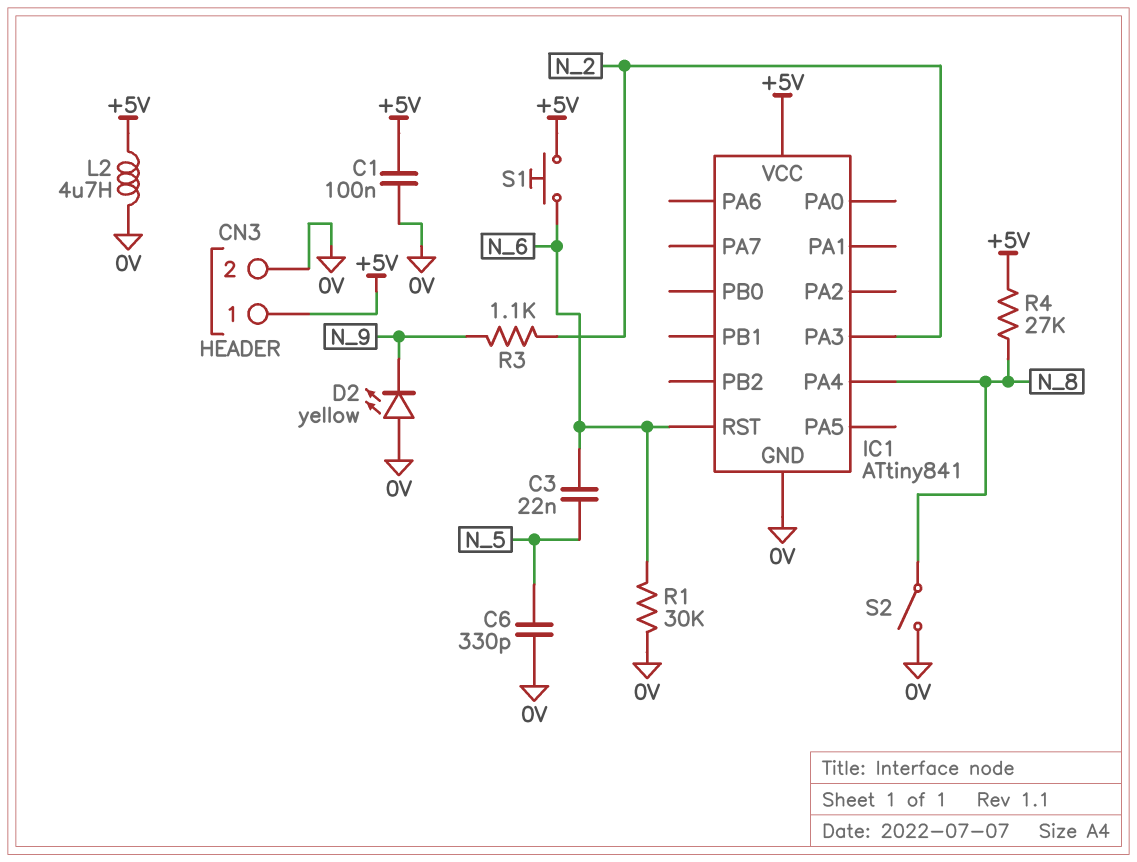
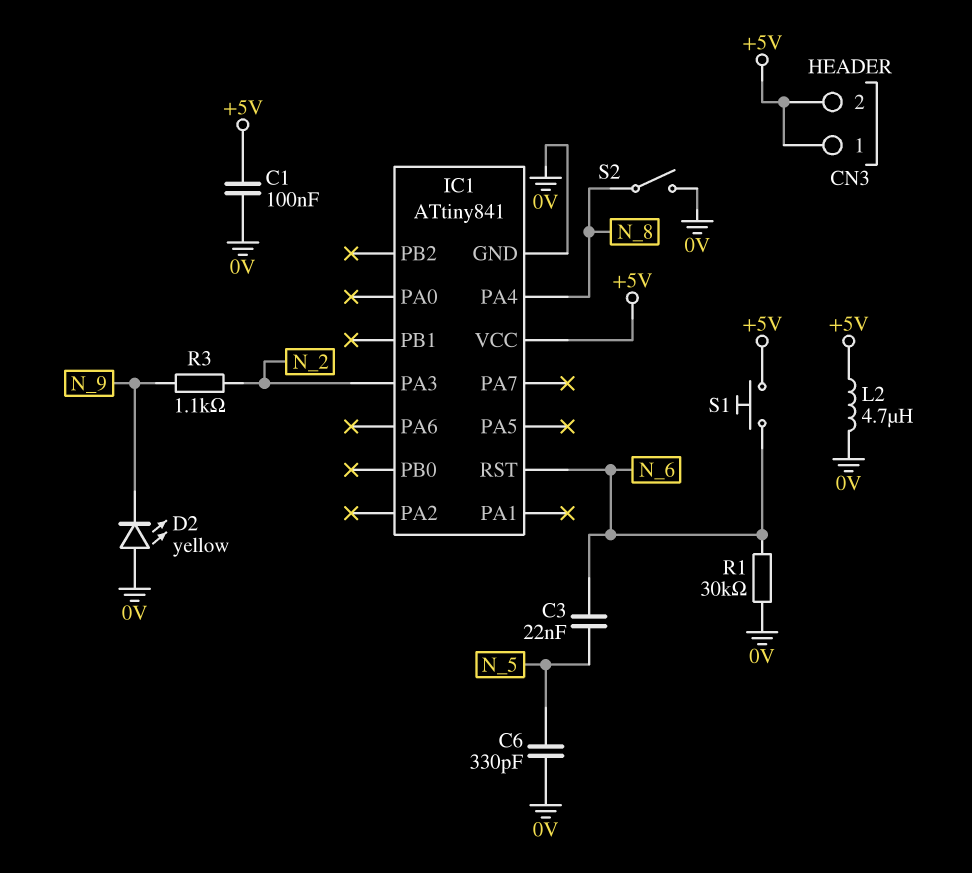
CN3 pin 2: 0V -> +5V
R4: 27k (+5V, N_8) -> none

